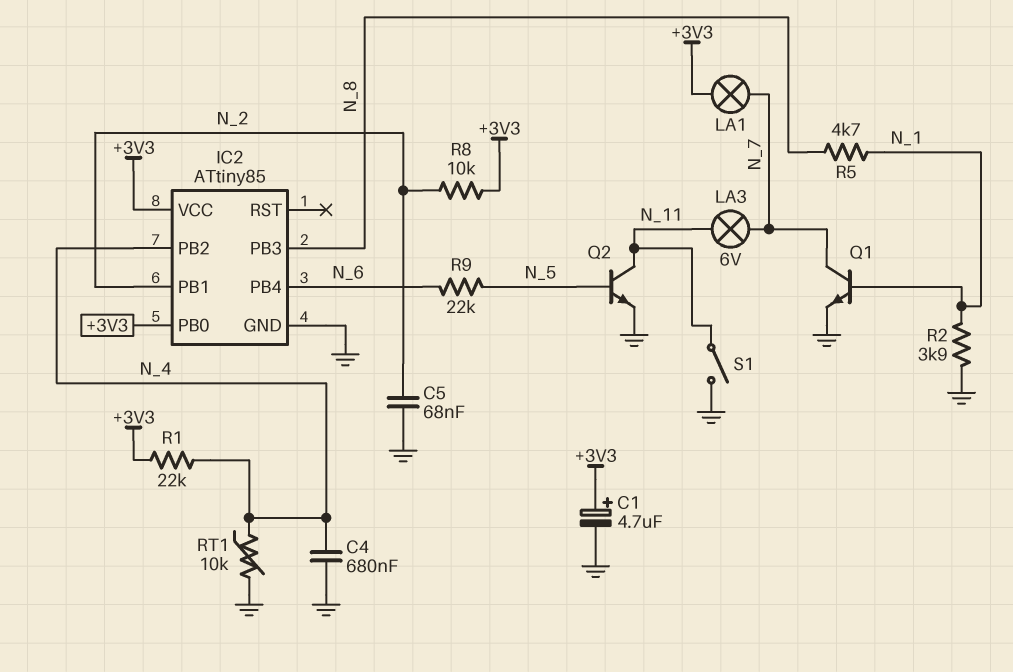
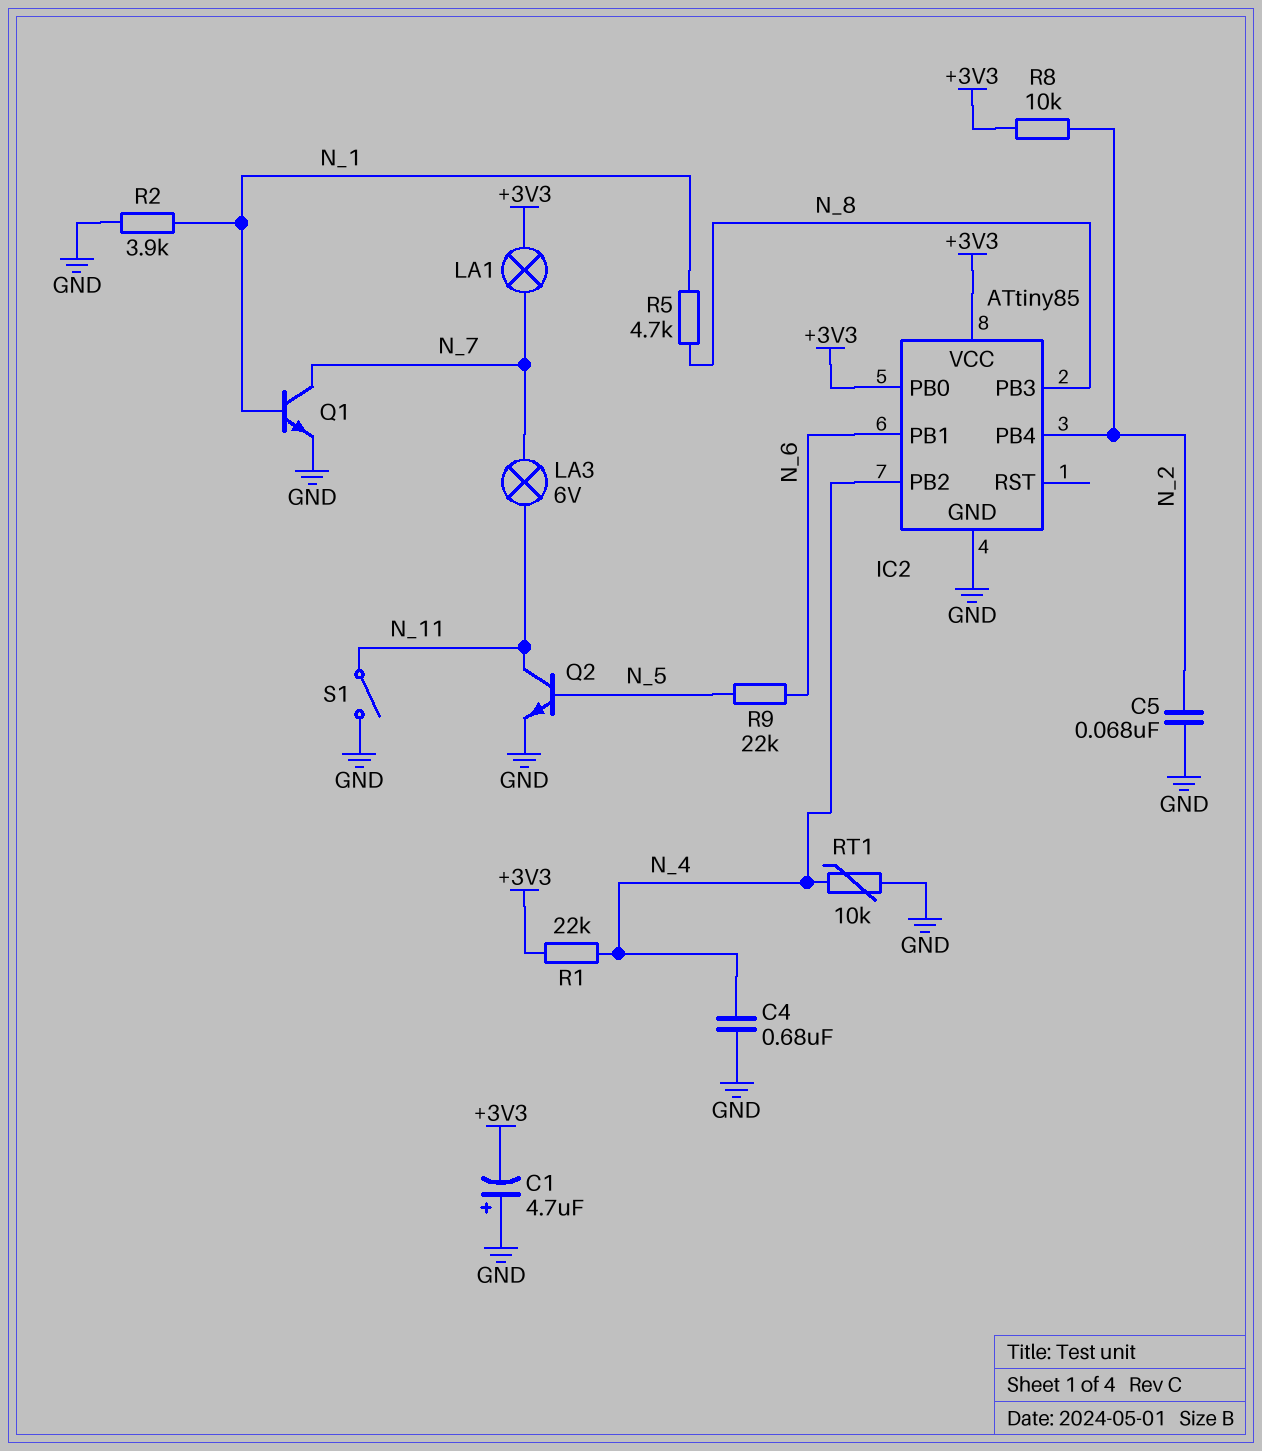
C1: 4.7uF (plus +3V3, minus GND) -> 4.7uF (plus GND, minus +3V3)
IC2 pin PB1: N_2 -> N_6
IC2 pin PB4: N_6 -> N_2

